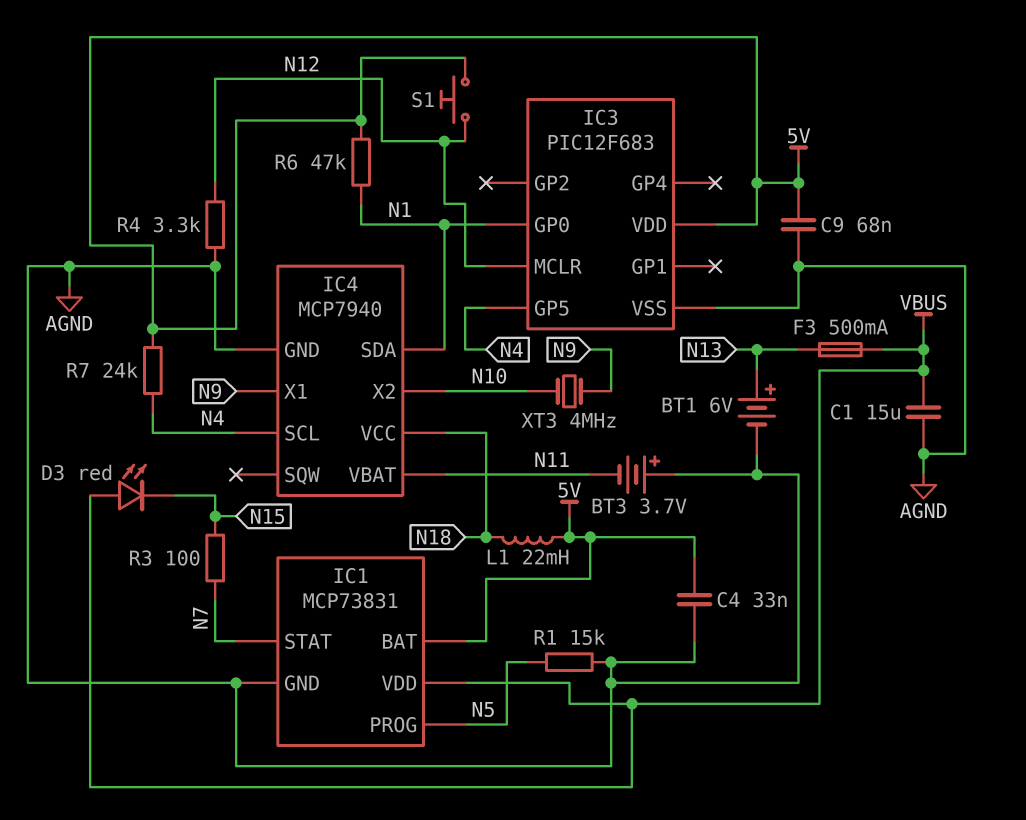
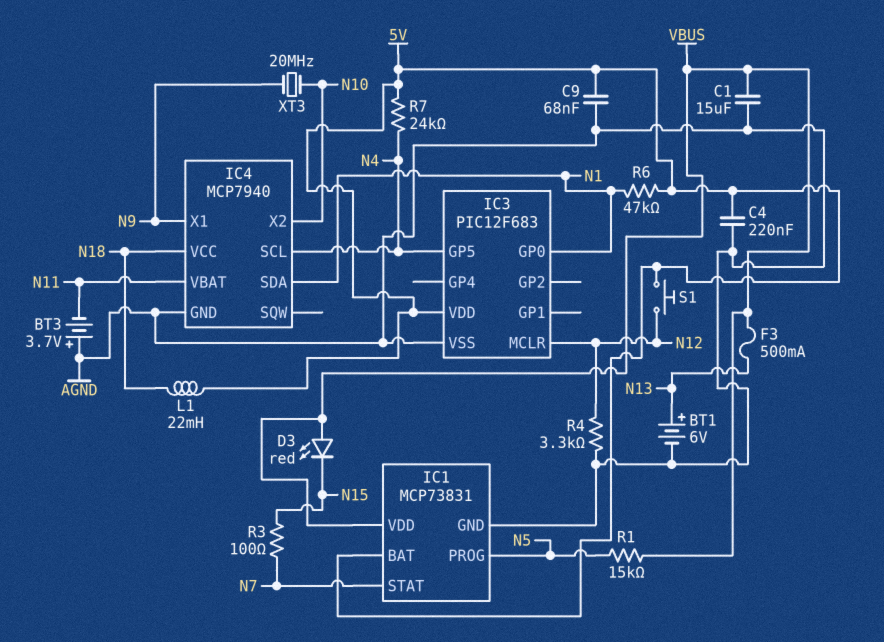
C4: 33nF (5V, AGND) -> 220nF (5V, AGND)
R1: 15k (AGND, N5) -> 15k (N5, VBUS)
XT3: 4MHz (N9, N10) -> 20MHz (N9, N10)

